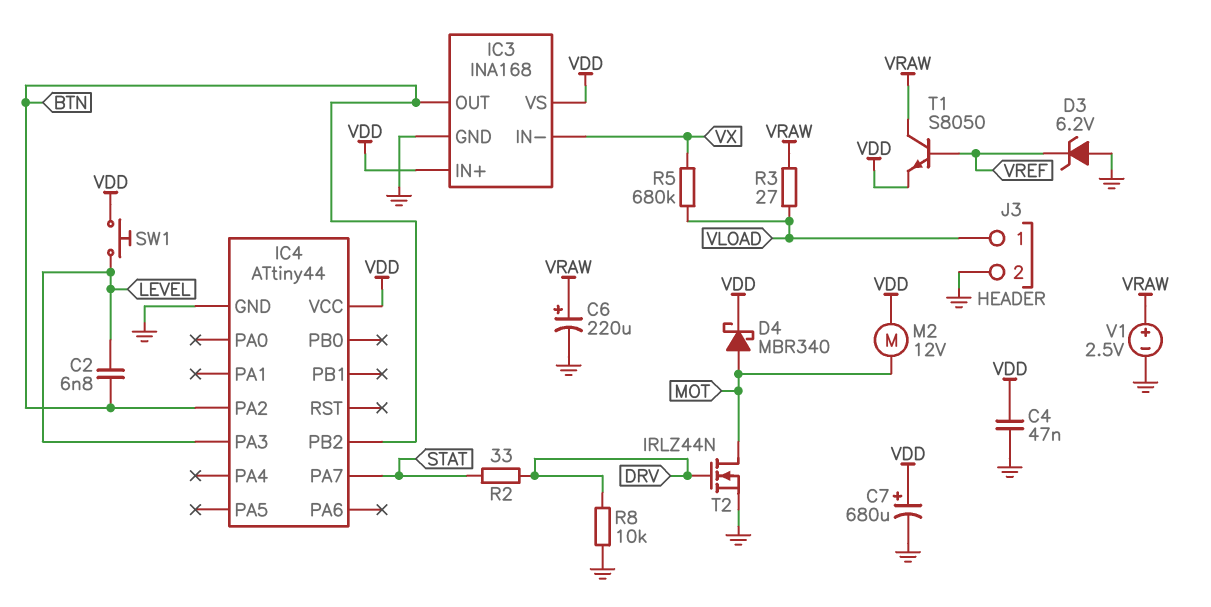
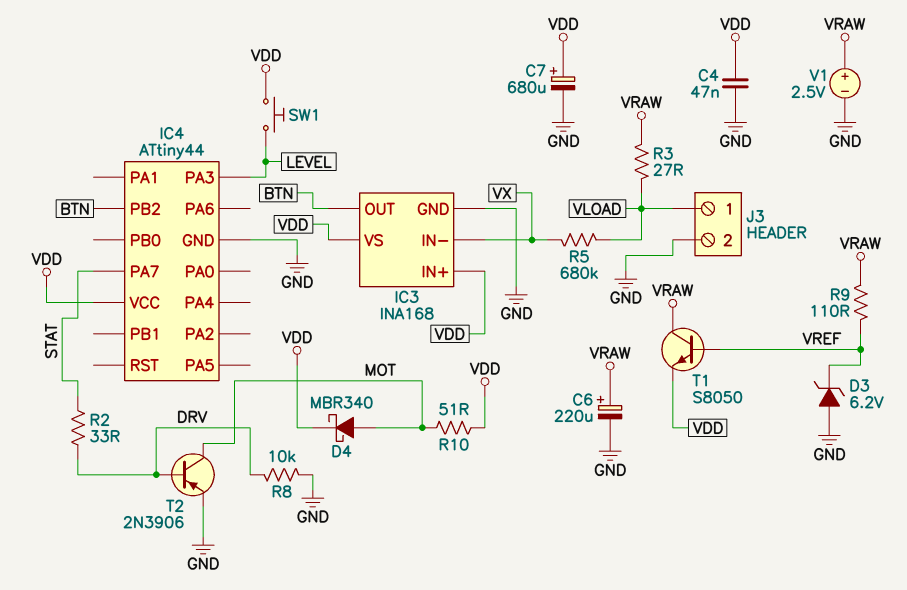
C2: 6.8nF (BTN, LEVEL) -> none
IC4 pin PA2: BTN -> none
M2: motor 12V (MOT, VDD) -> none
R9: none -> 110 (VRAW, VREF)
R10: none -> 51 (MOT, VDD)
T2: NMOS IRLZ44N (G DRV, D MOT, S GND) -> PNP 2N3906 (B DRV, C MOT, E GND)

